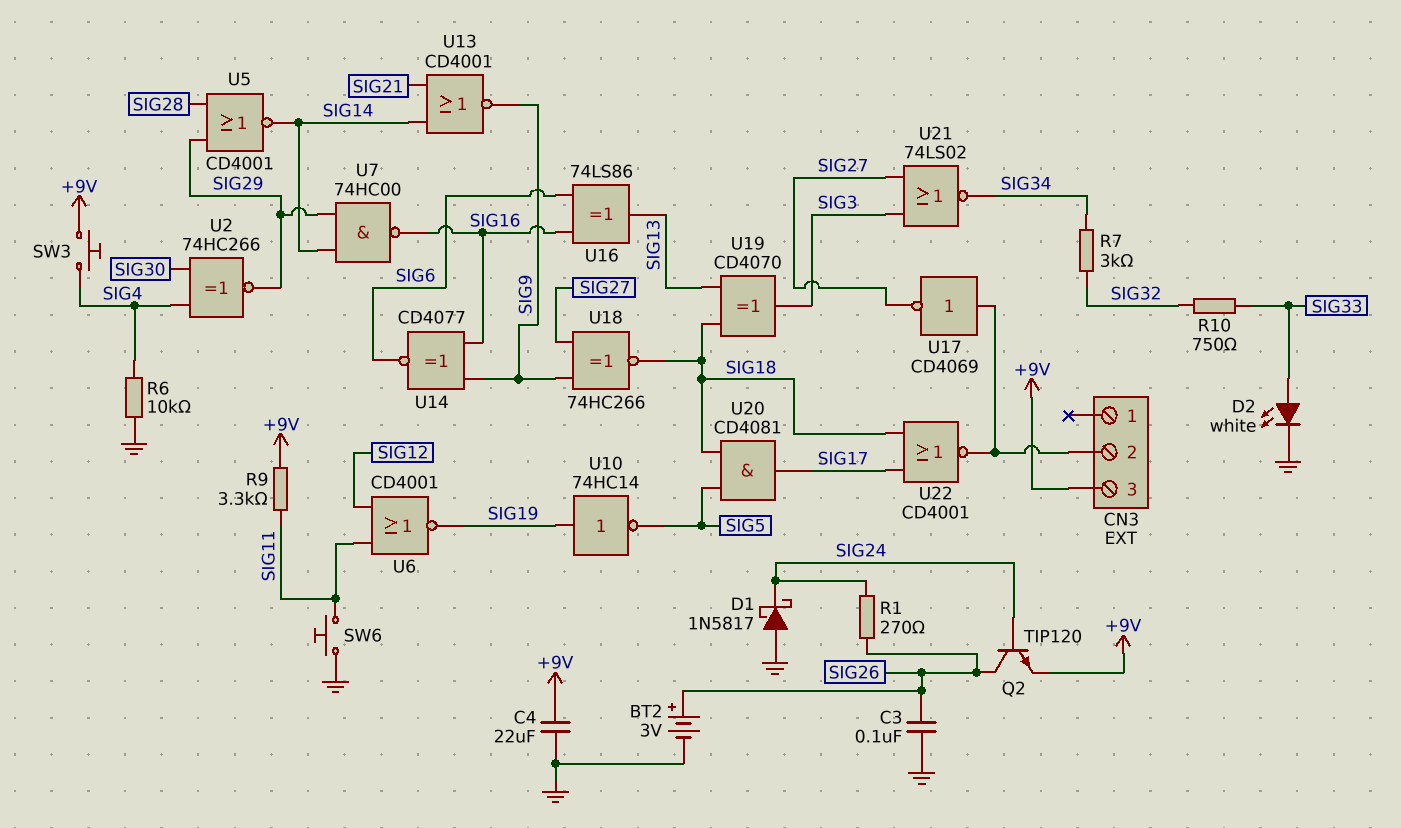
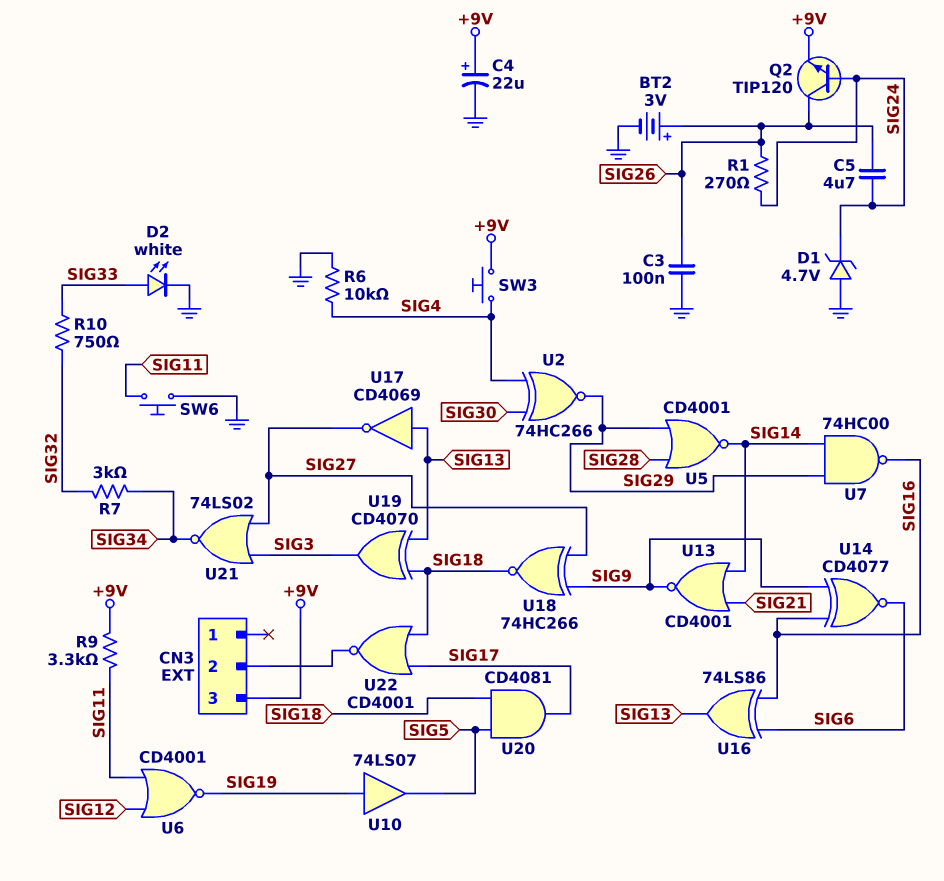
C4: 22uF (+9V, GND) -> 22uF (plus +9V, minus GND)
C5: none -> 4.7uF (SIG24, SIG26)
D1: schottky 1N5817 (A GND, K SIG24) -> zener 4.7V (A GND, K SIG24)
U10: NOT 74HC14 (in SIG19, out SIG5) -> buffer 74LS07 (in SIG19, out SIG5)
U17: NOT CD4069 (in CN3/2, out SIG27) -> NOT CD4069 (in SIG13, out SIG27)

